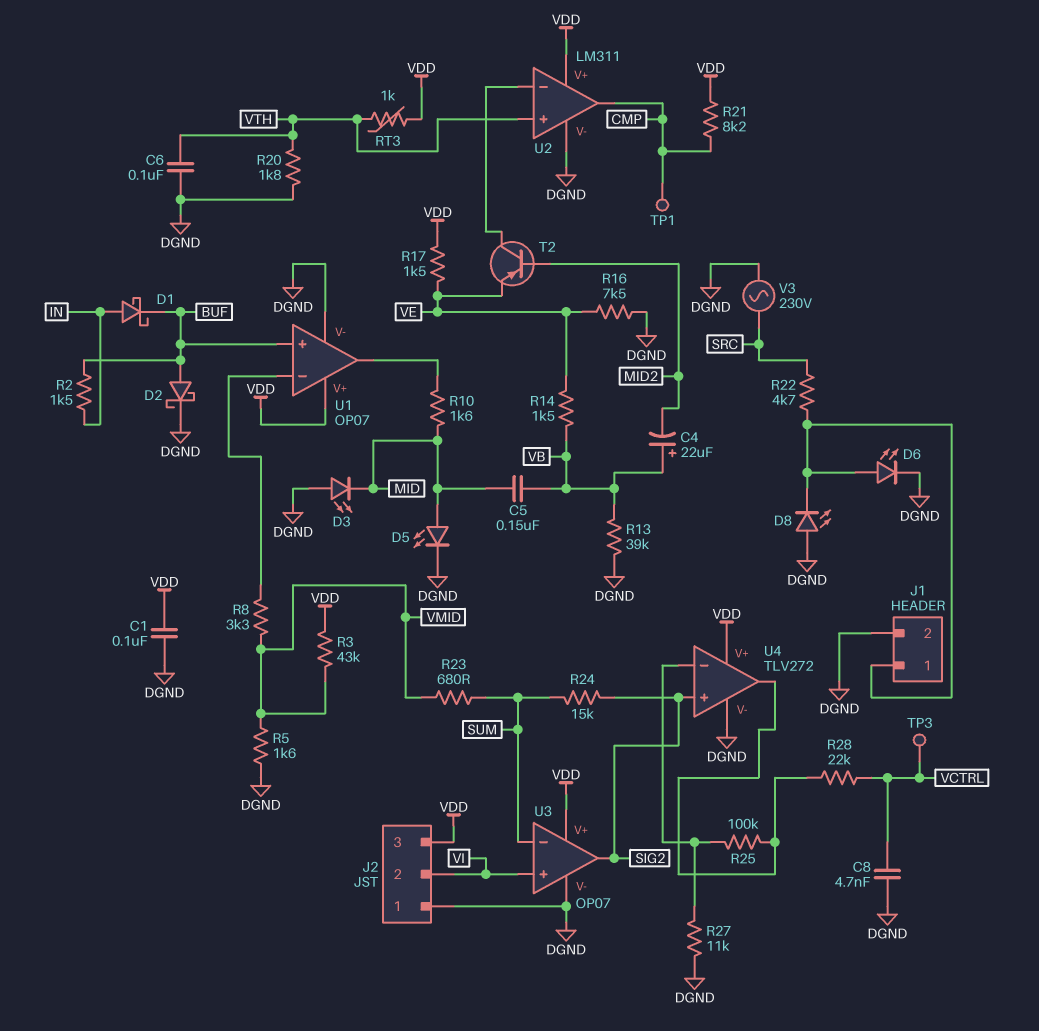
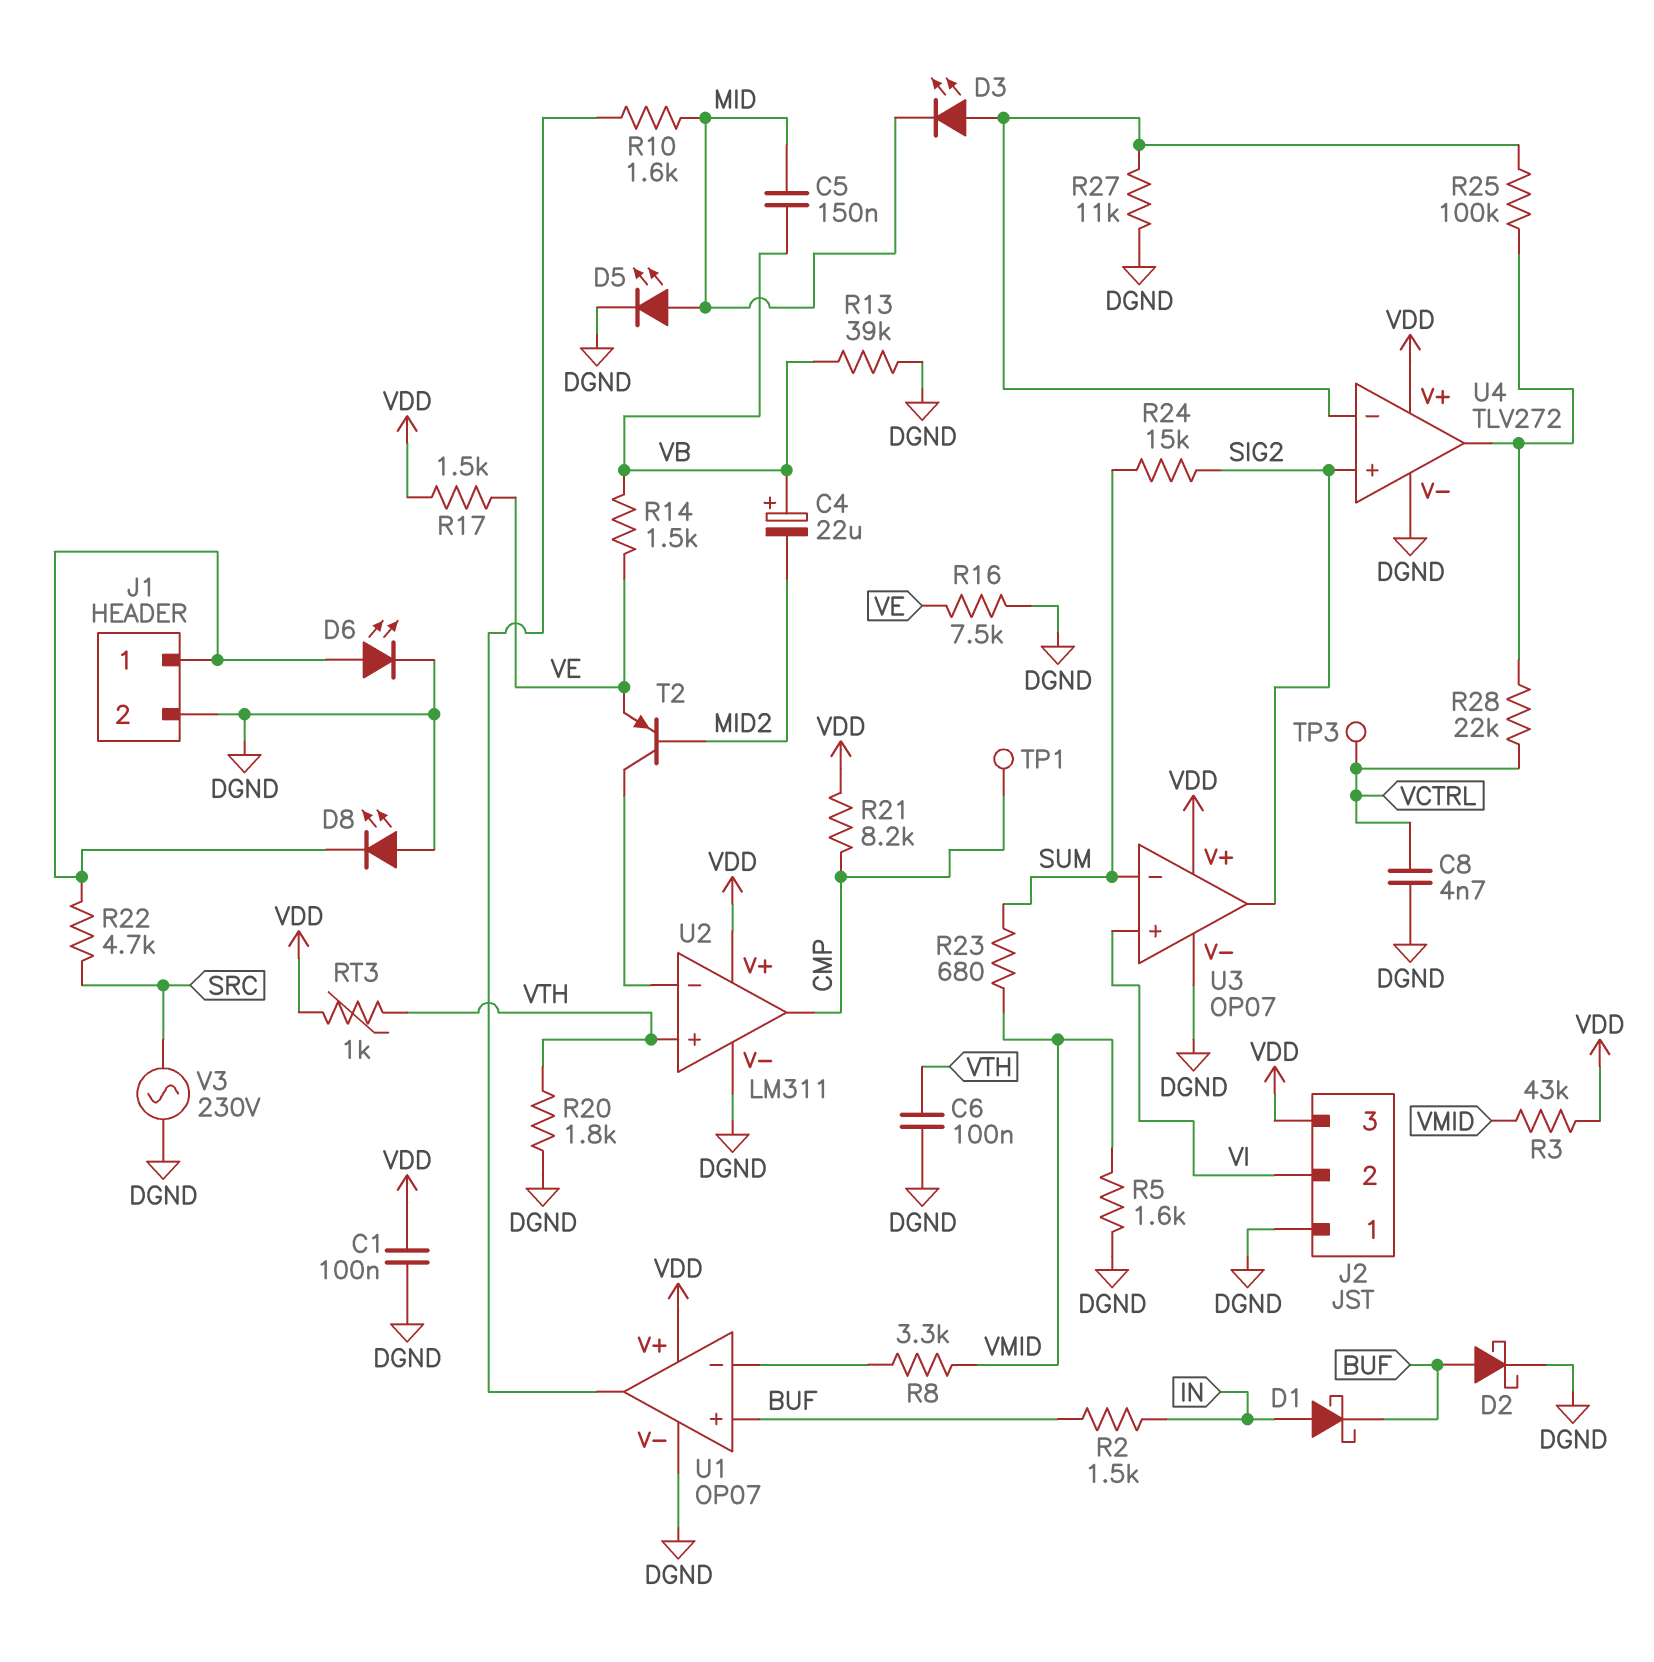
D3: LED (A DGND, K MID) -> LED (A U4/in-, K MID)

